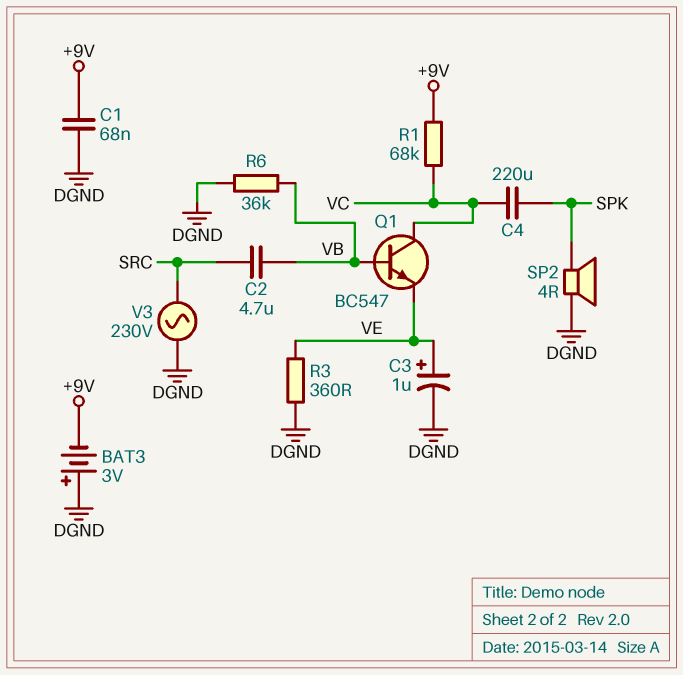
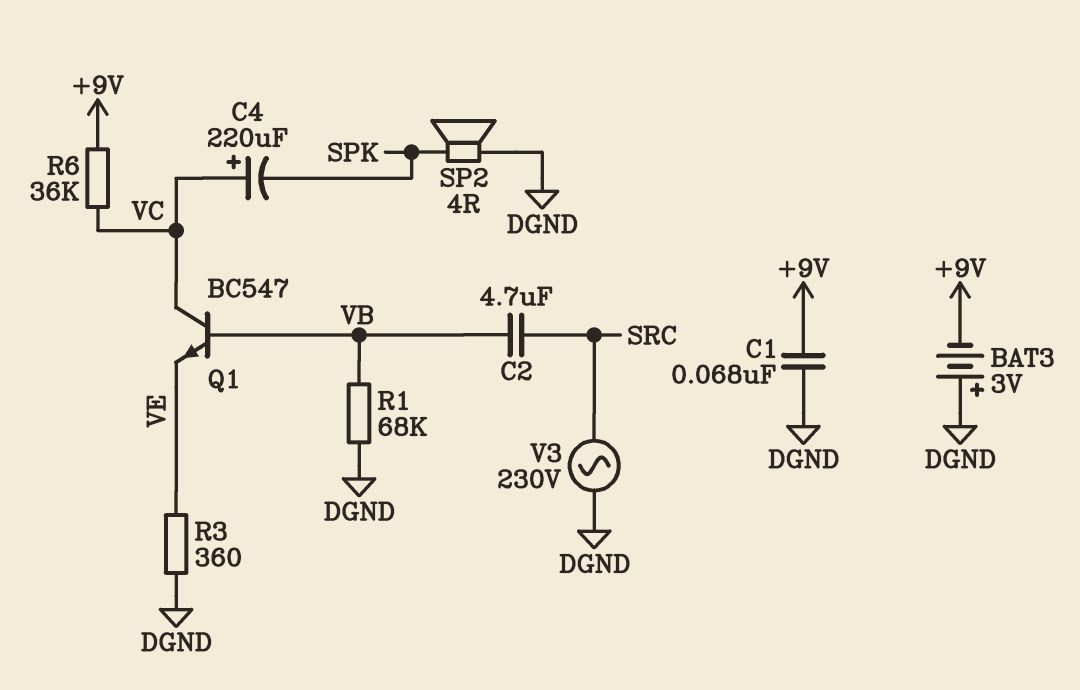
C3: 1uF (plus VE, minus DGND) -> none
C4: 220uF (SPK, VC) -> 220uF (plus VC, minus SPK)
R1: 68k (+9V, VC) -> 68k (DGND, VB)
R6: 36k (DGND, VB) -> 36k (+9V, VC)

